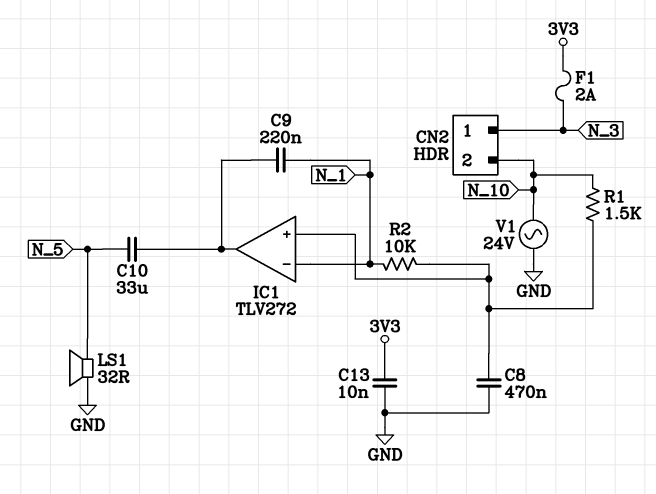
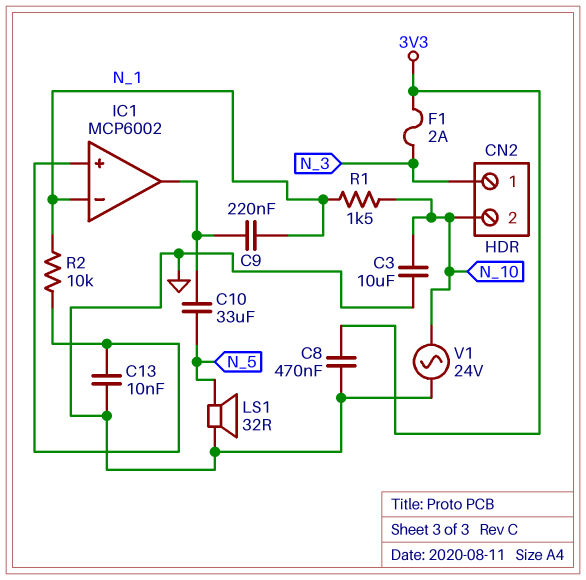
C3: none -> 10uF (GND, N_10)
C8: 470nF (GND, IC1/in+) -> 470nF (3V3, GND)
C13: 10nF (3V3, GND) -> 10nF (GND, IC1/in+)
IC1: TLV272 -> MCP6002
R1: 1.5k (IC1/in+, N_10) -> 1.5k (N_1, N_10)

